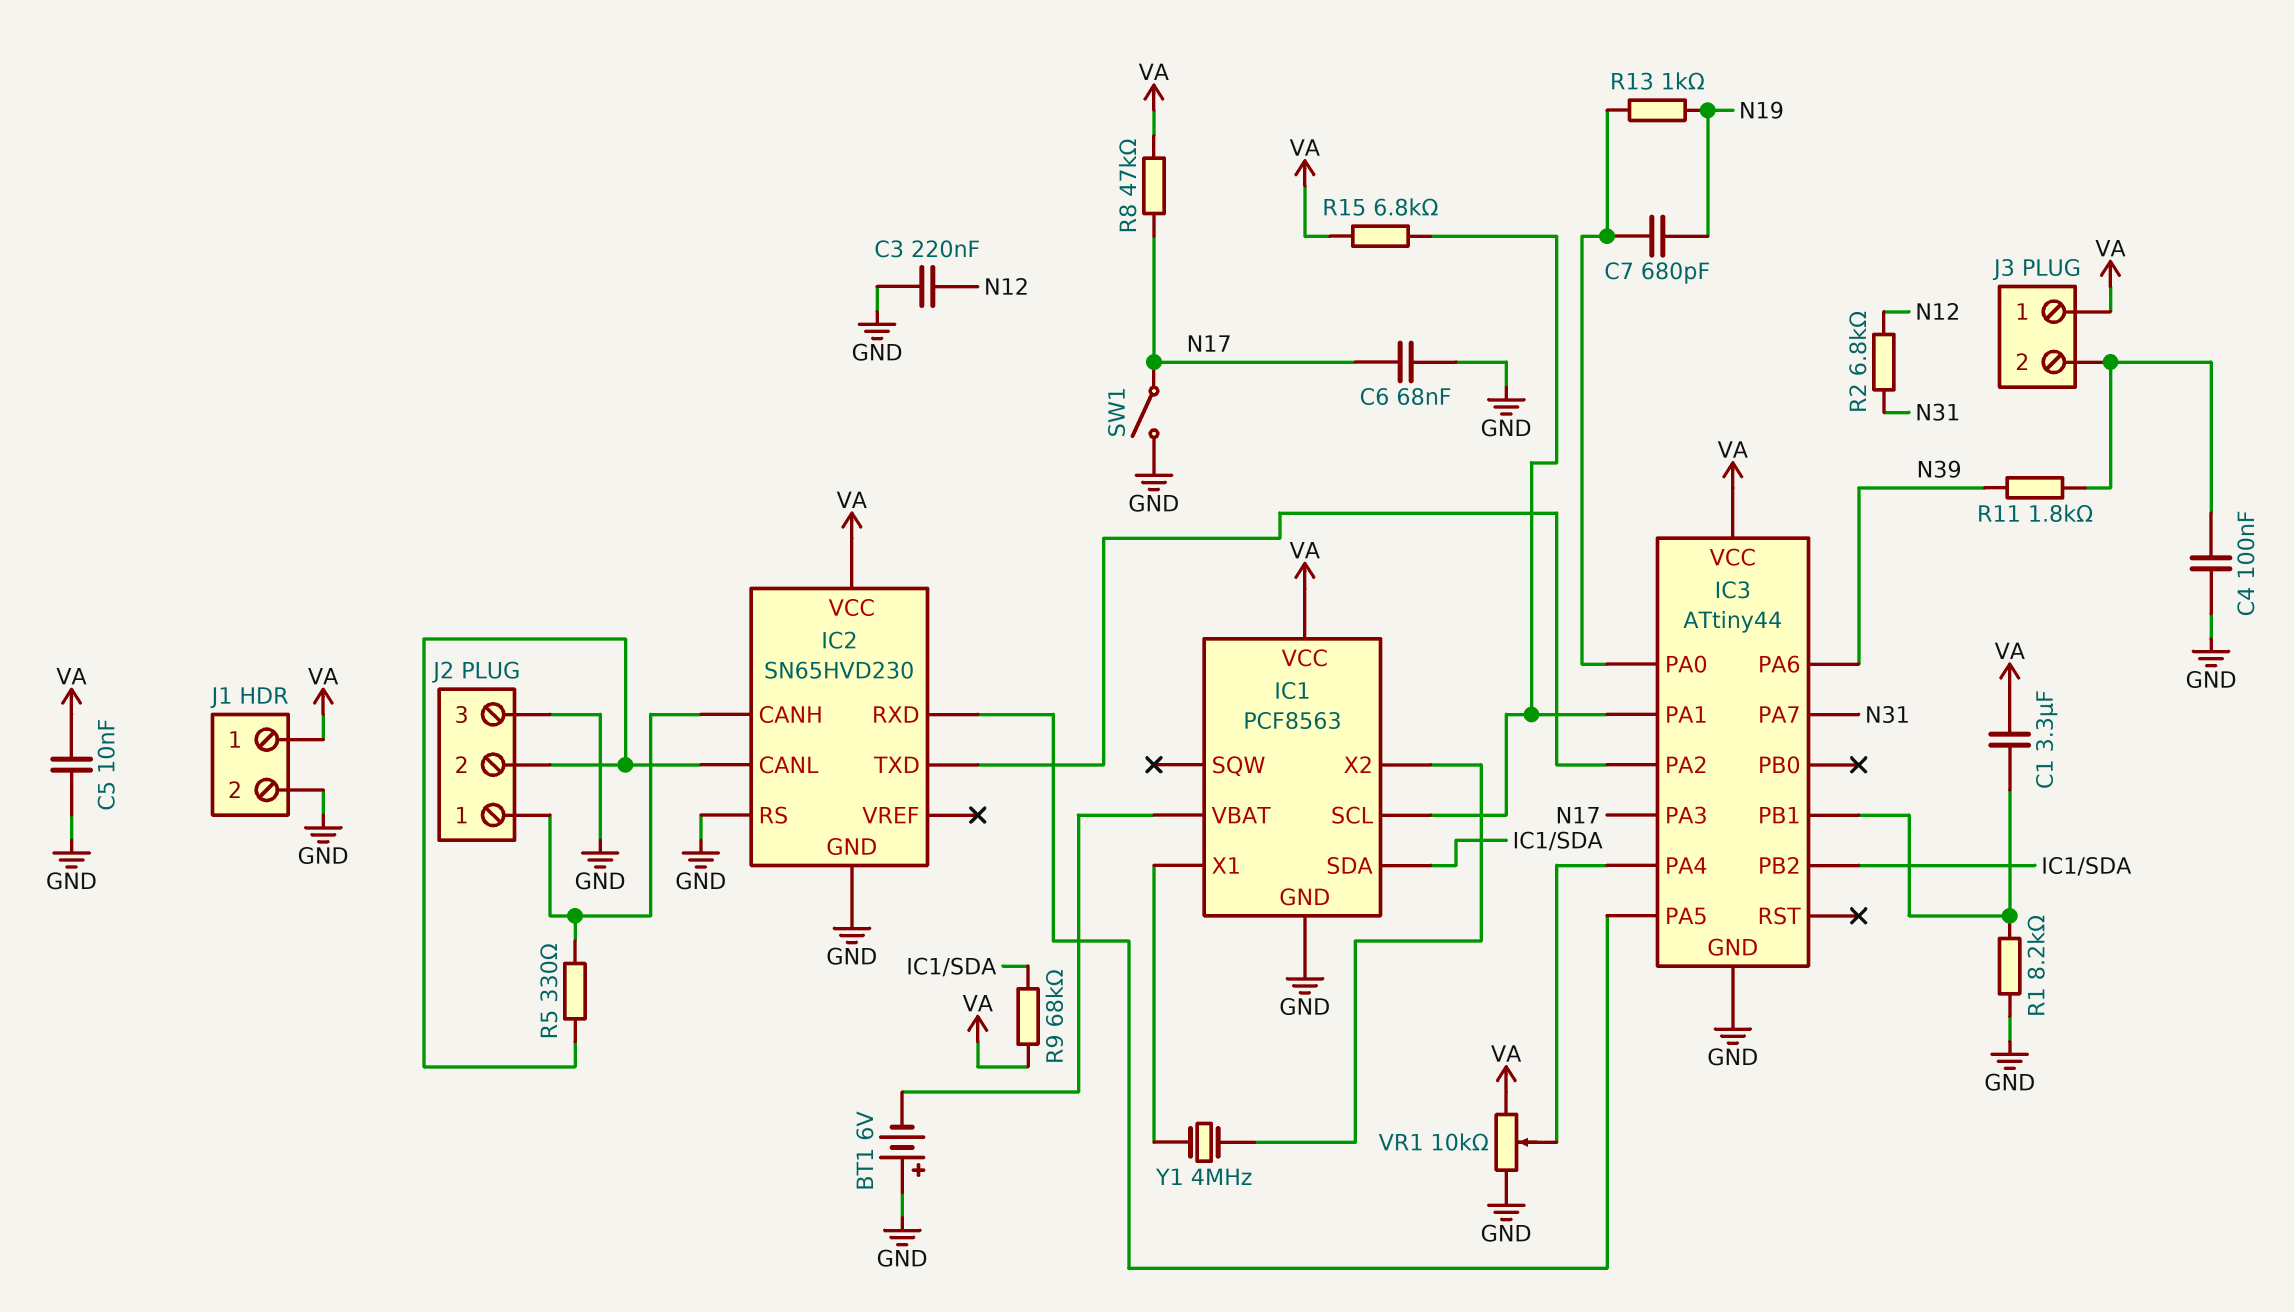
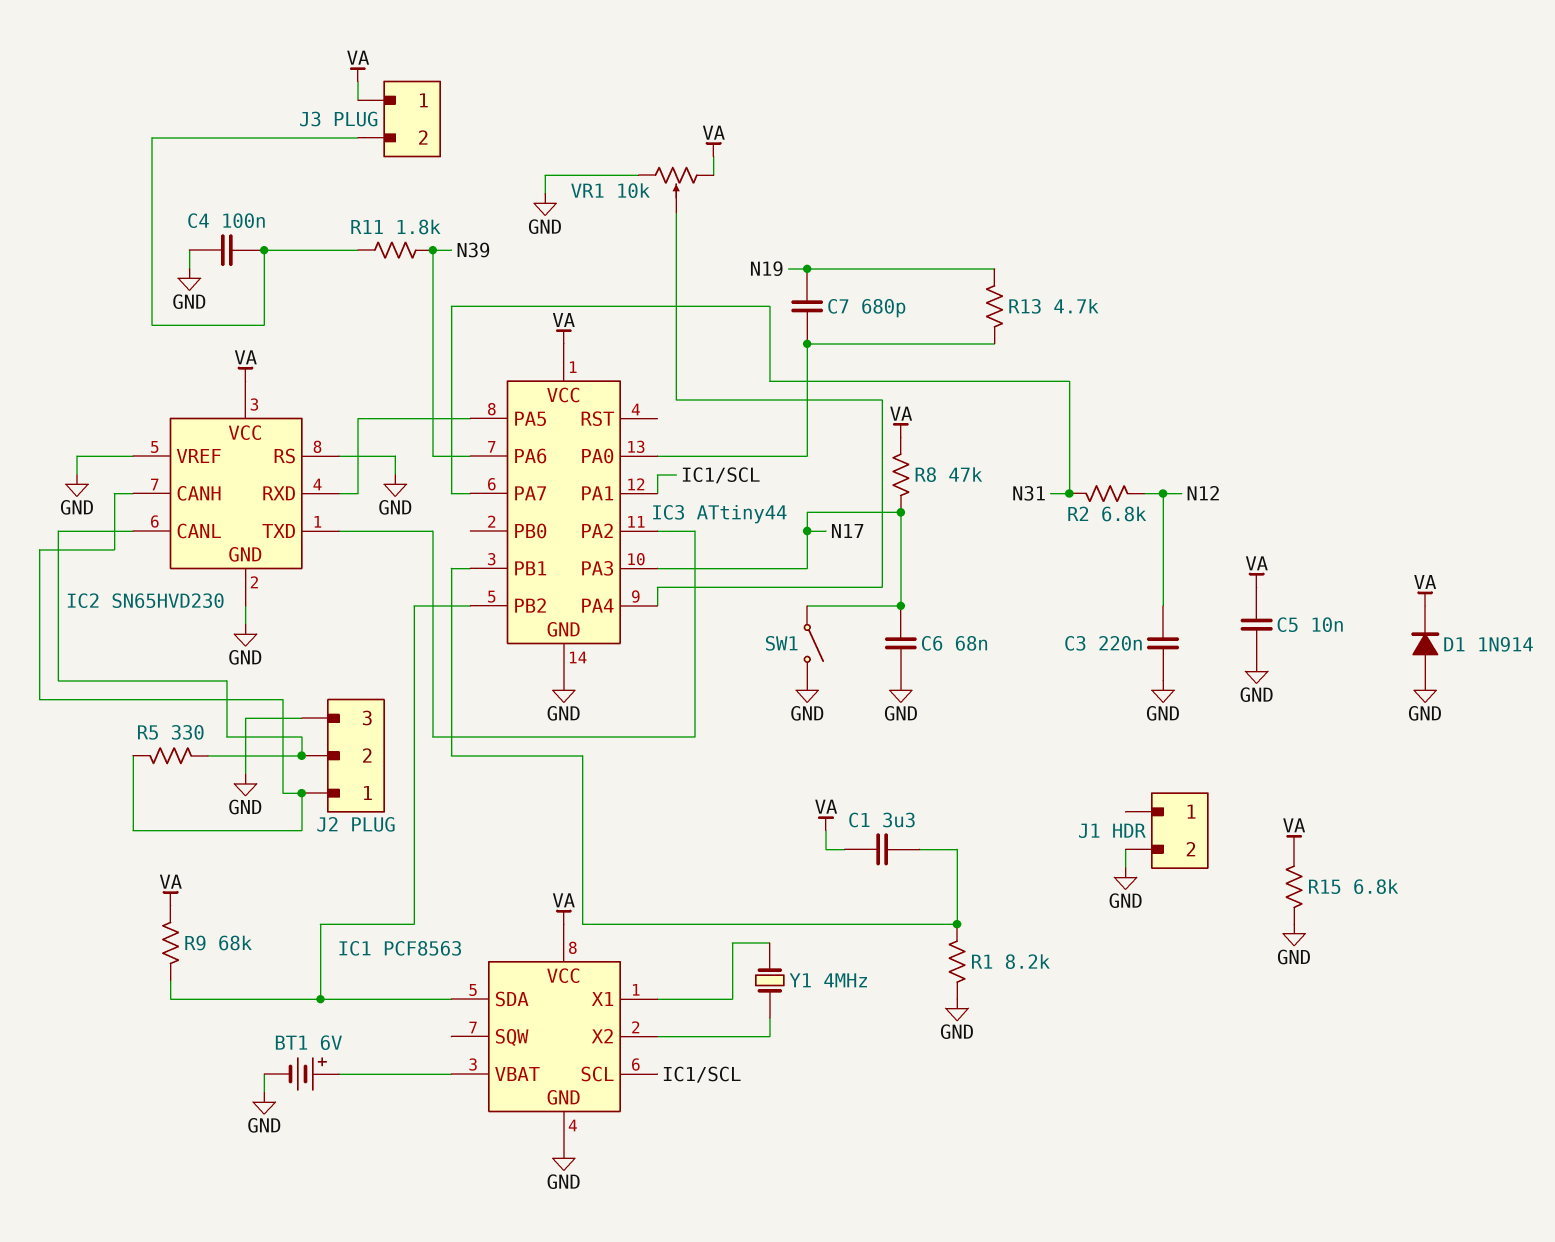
BT1: 6V (plus GND, minus IC1/VBAT) -> 6V (plus IC1/VBAT, minus GND)
D1: none -> diode 1N914 (A GND, K VA)
IC2 pin VREF: none -> GND
J1 pin 1: VA -> none
R13: 1k (IC3/PA0, N19) -> 4.7k (IC3/PA0, N19)
R15: 6.8k (IC1/SCL, VA) -> 6.8k (GND, VA)

